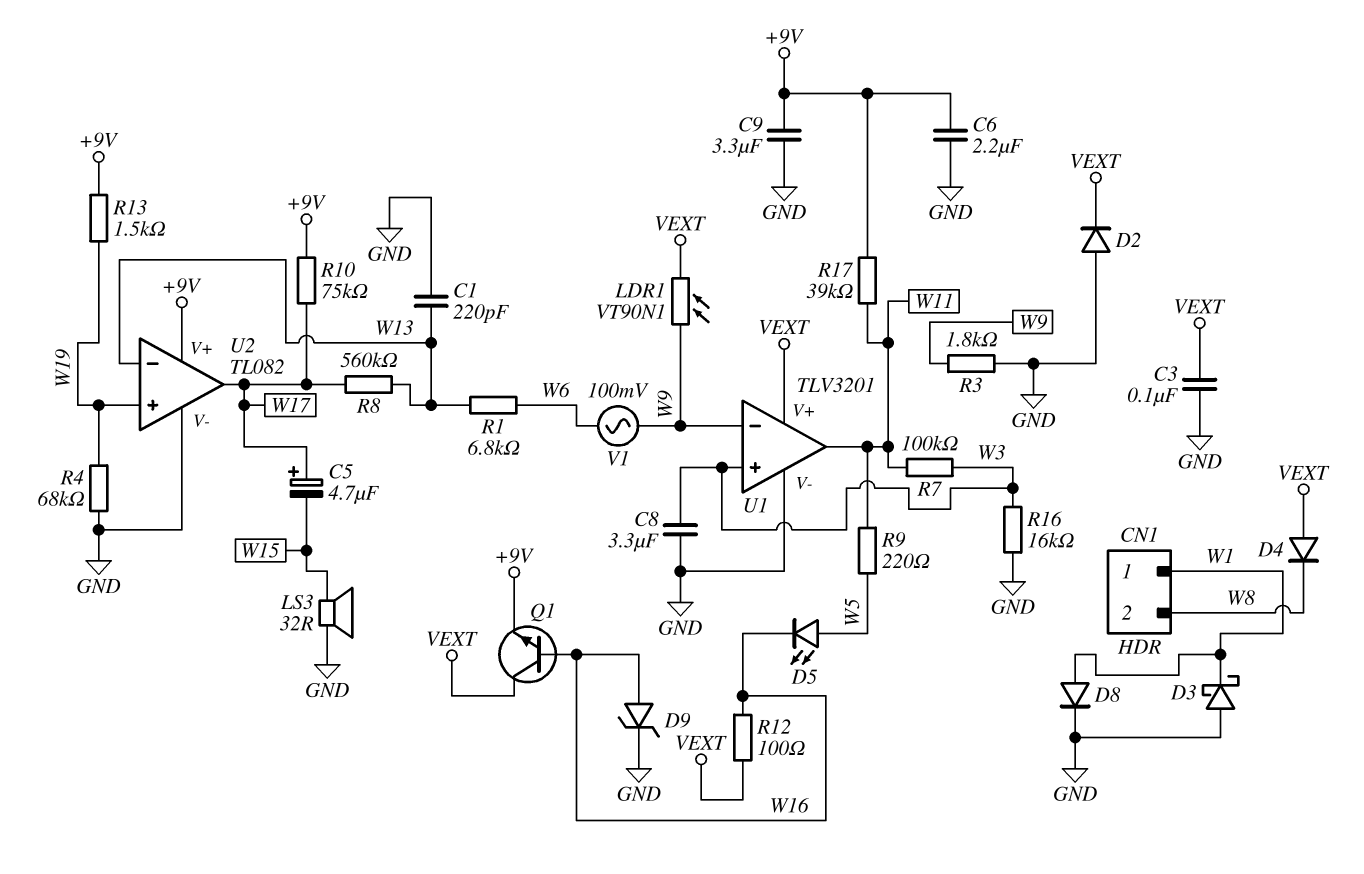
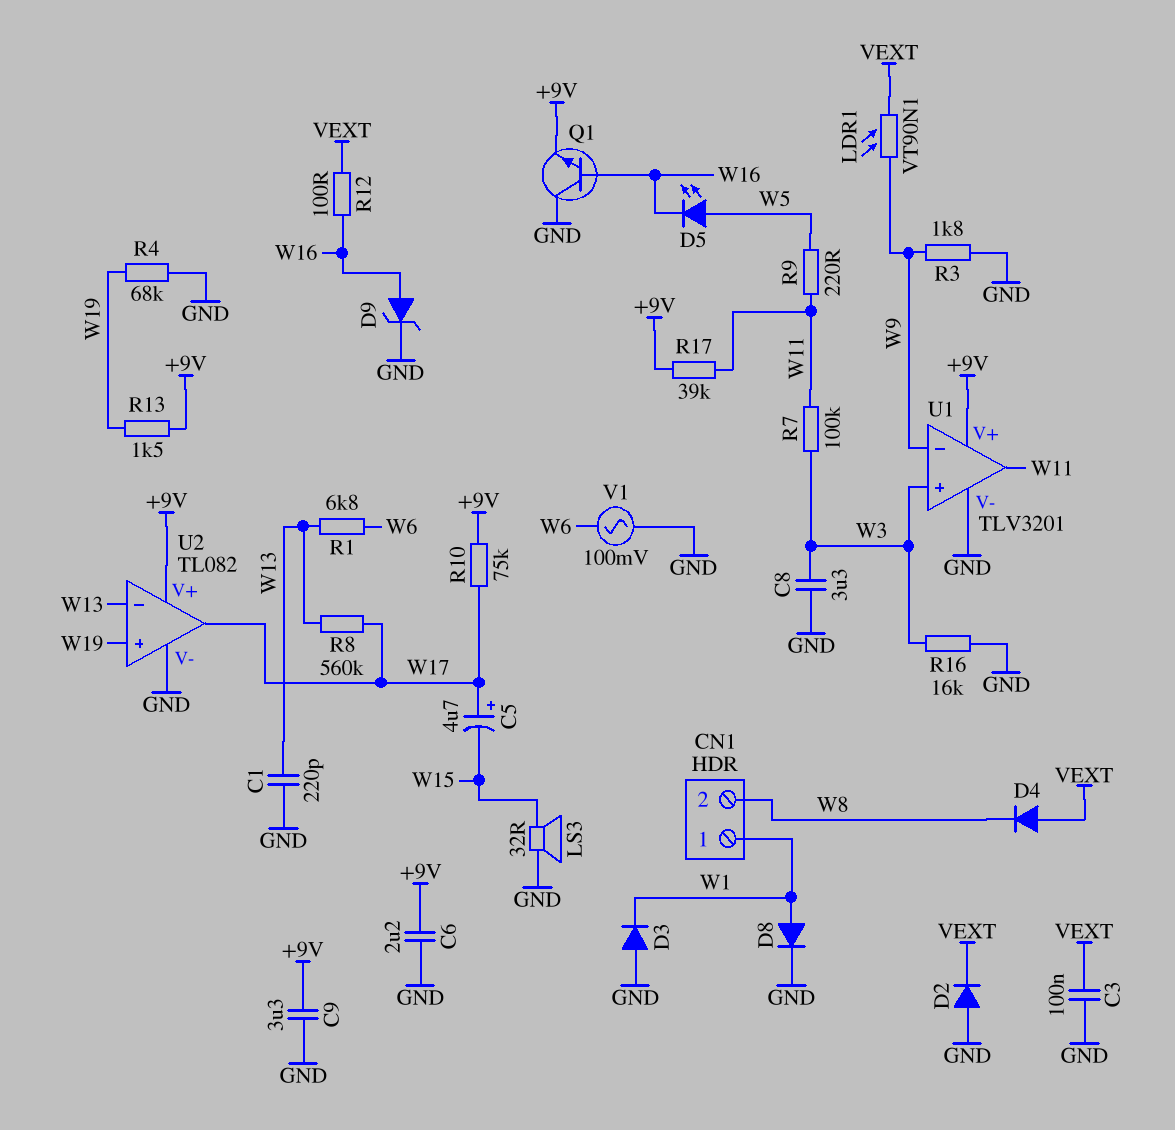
D3: schottky (A GND, K W1) -> diode (A GND, K W1)
Q1: NPN (B W16, C VEXT, E +9V) -> NPN (B W16, C GND, E +9V)
U1 pin V+: VEXT -> +9V
V1: AC 100mV (W6, W9) -> AC 100mV (GND, W6)

